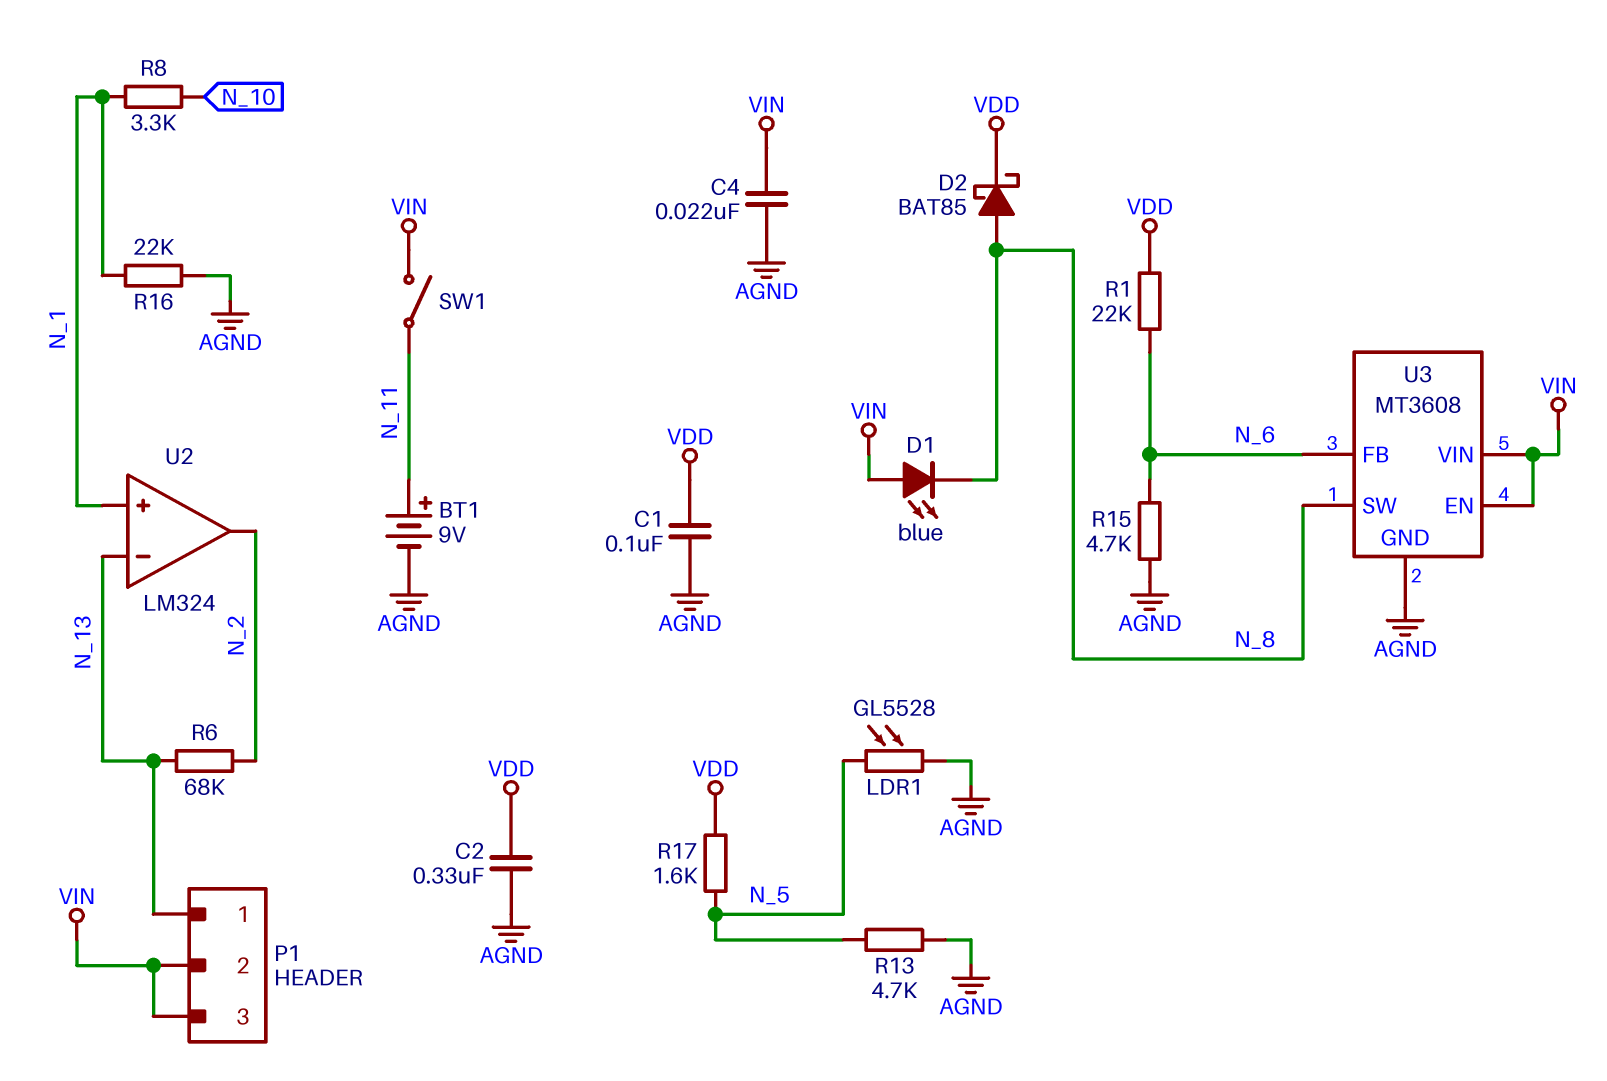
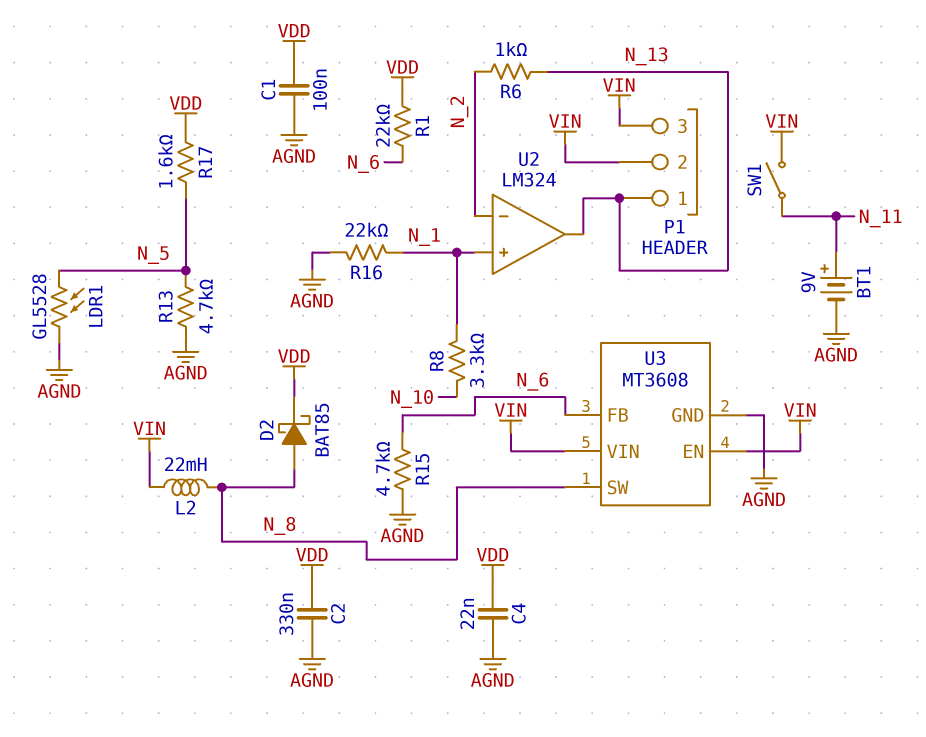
C4: 22nF (AGND, VIN) -> 22nF (AGND, VDD)
D1: LED blue (A VIN, K N_8) -> none
L2: none -> 22mH (N_8, VIN)
R6: 68k (N_2, N_13) -> 1k (N_2, N_13)
U2 pin in-: N_13 -> N_2
U2 pin out: N_2 -> N_13

